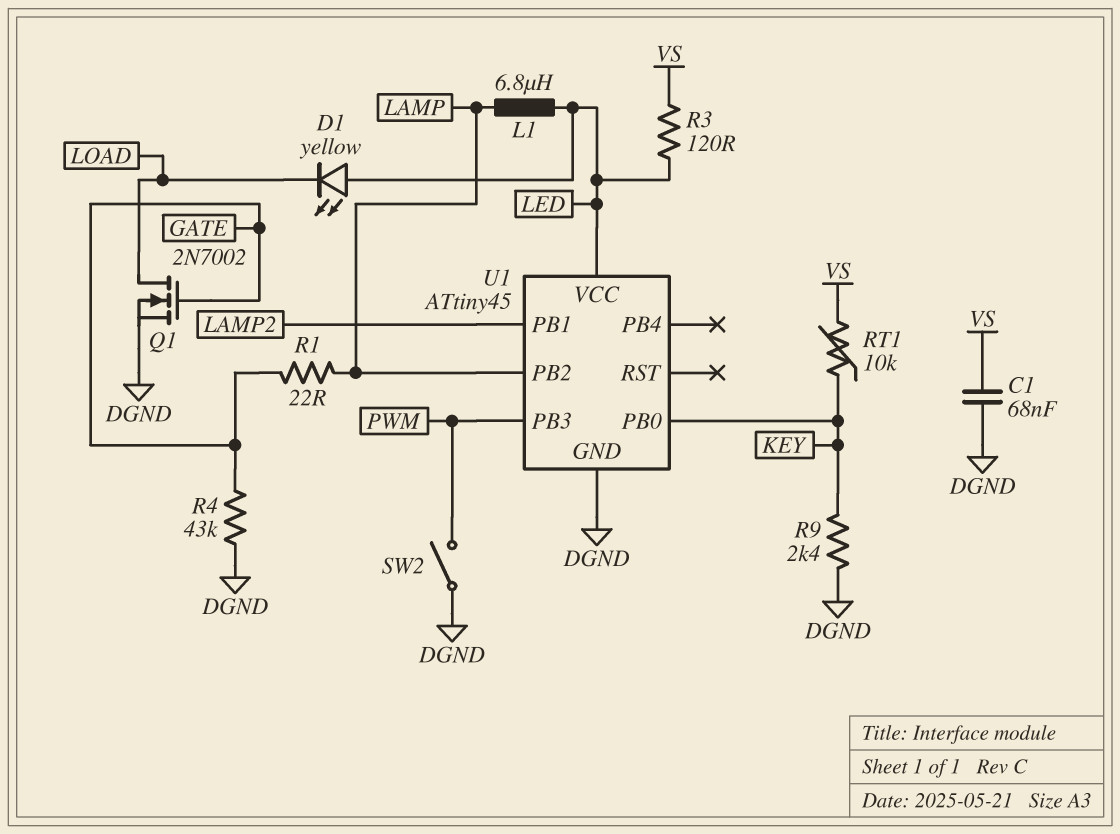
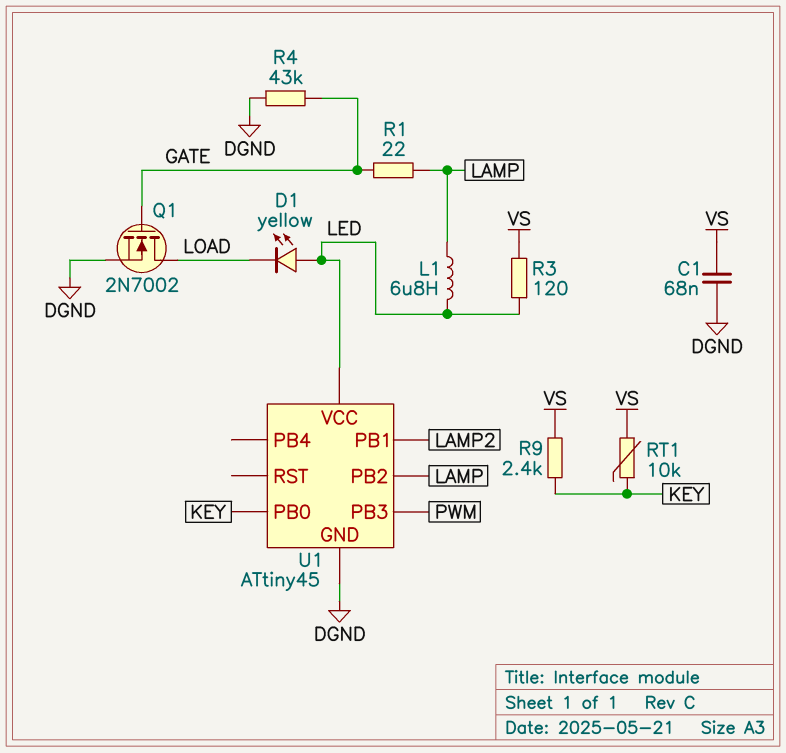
R9: 2.4k (DGND, KEY) -> 2.4k (KEY, VS)
SW2: switch (DGND, PWM) -> none

